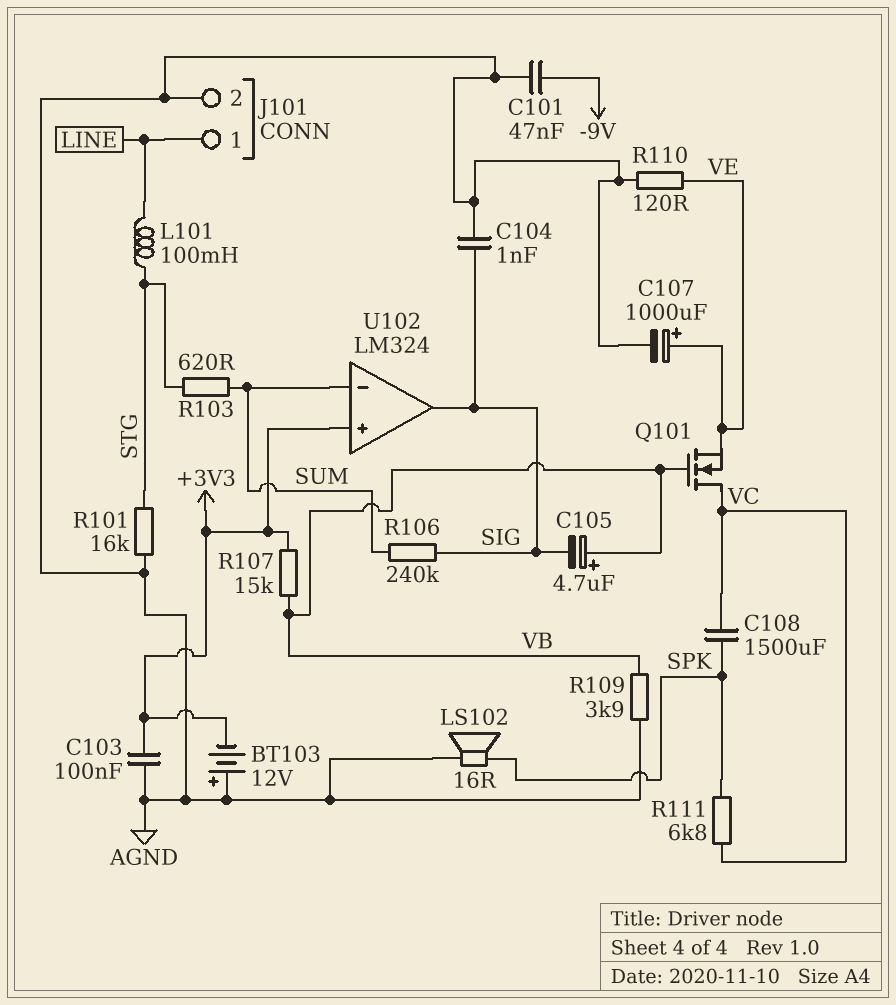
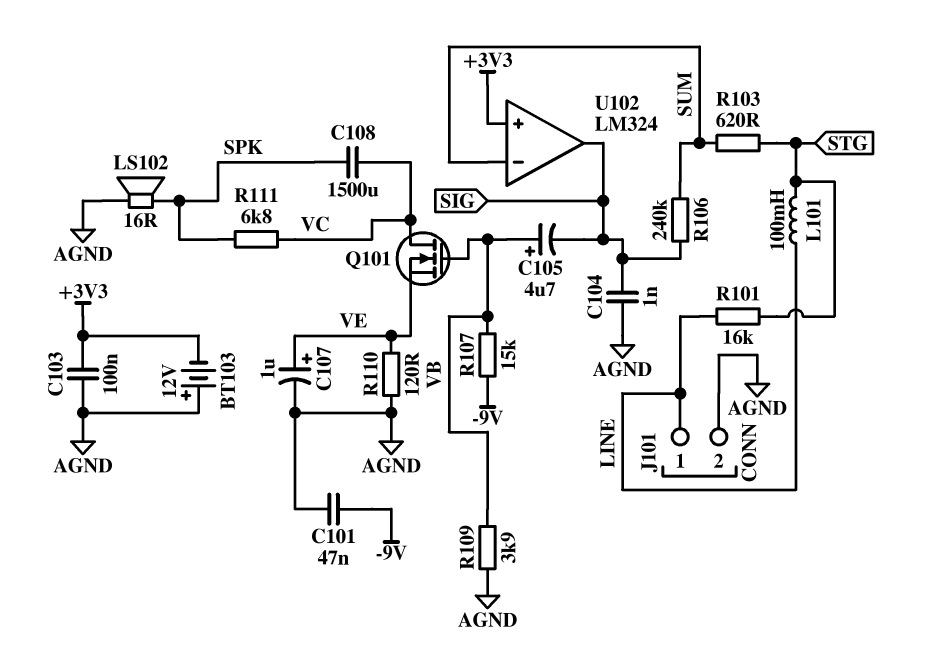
C107: 1000uF (plus VE, minus AGND) -> 1uF (plus VE, minus AGND)
R101: 16k (AGND, STG) -> 16k (LINE, STG)
R107: 15k (+3V3, VB) -> 15k (-9V, VB)

